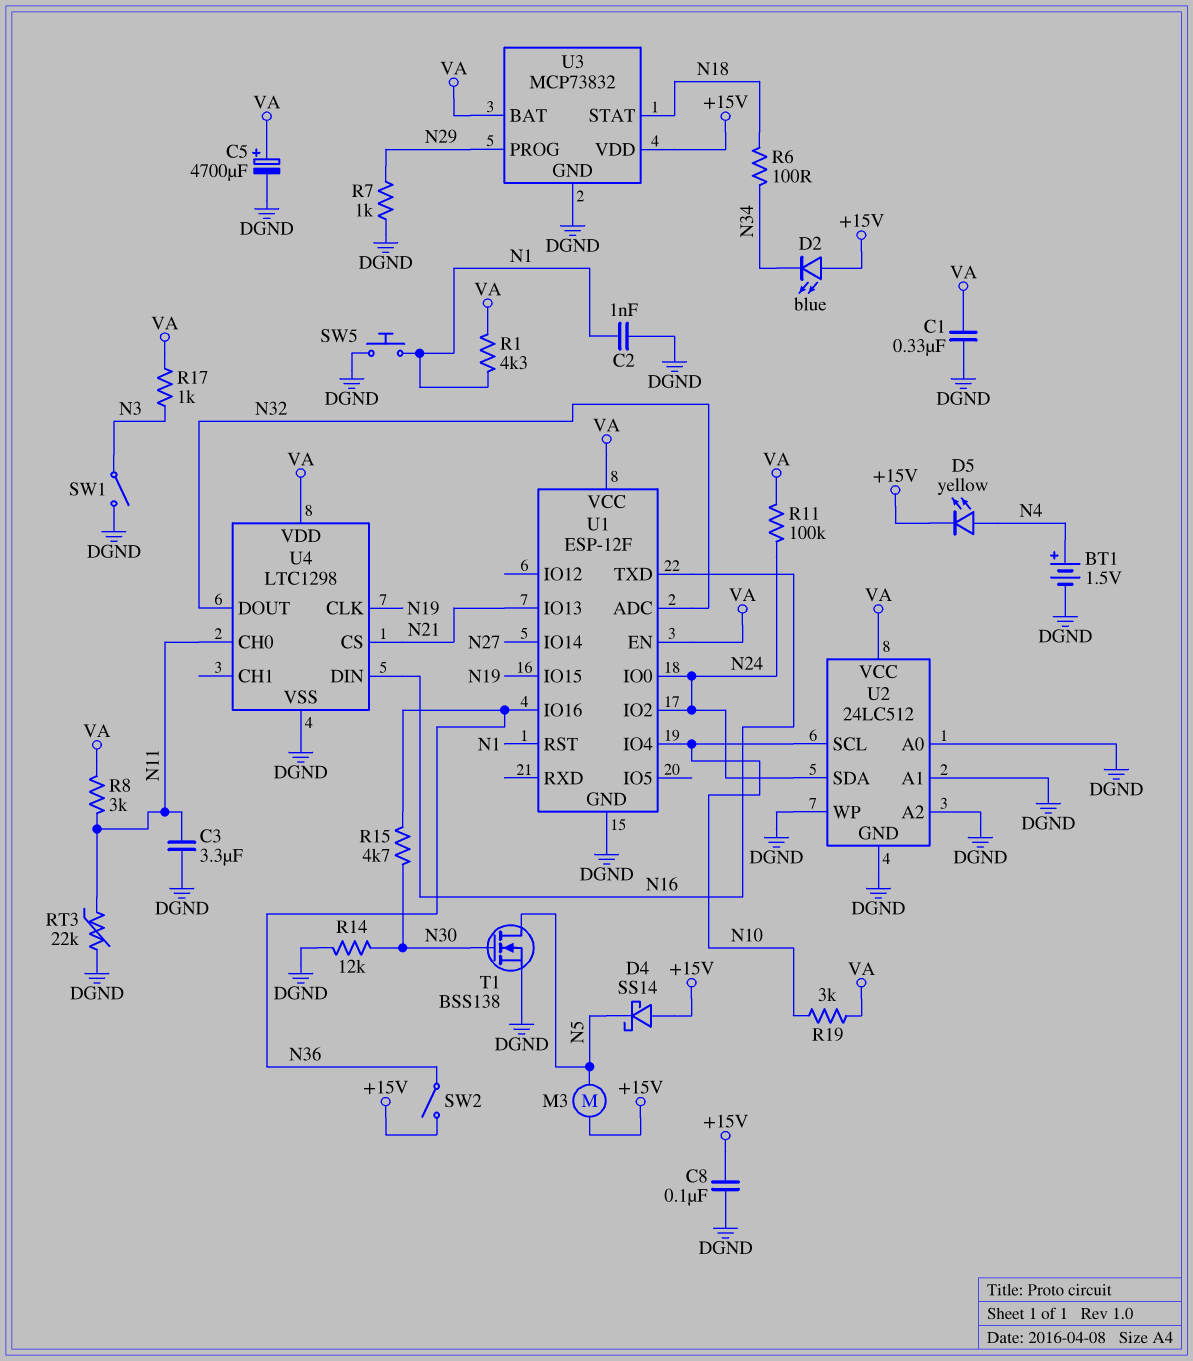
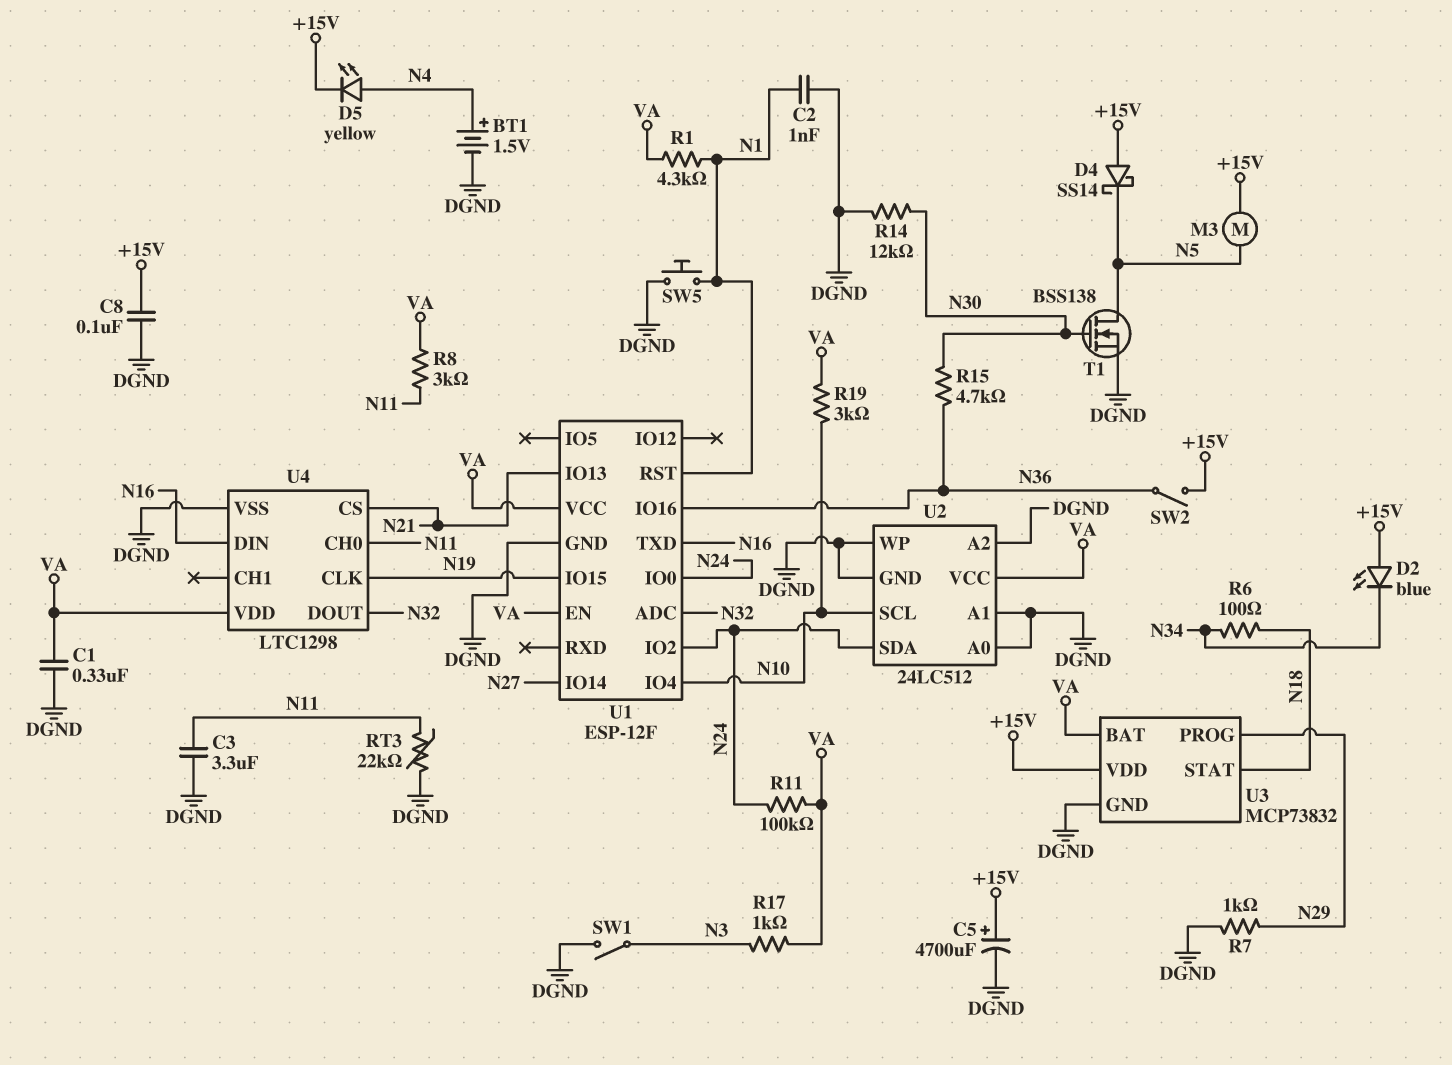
C5: 4700uF (plus VA, minus DGND) -> 4700uF (plus +15V, minus DGND)

